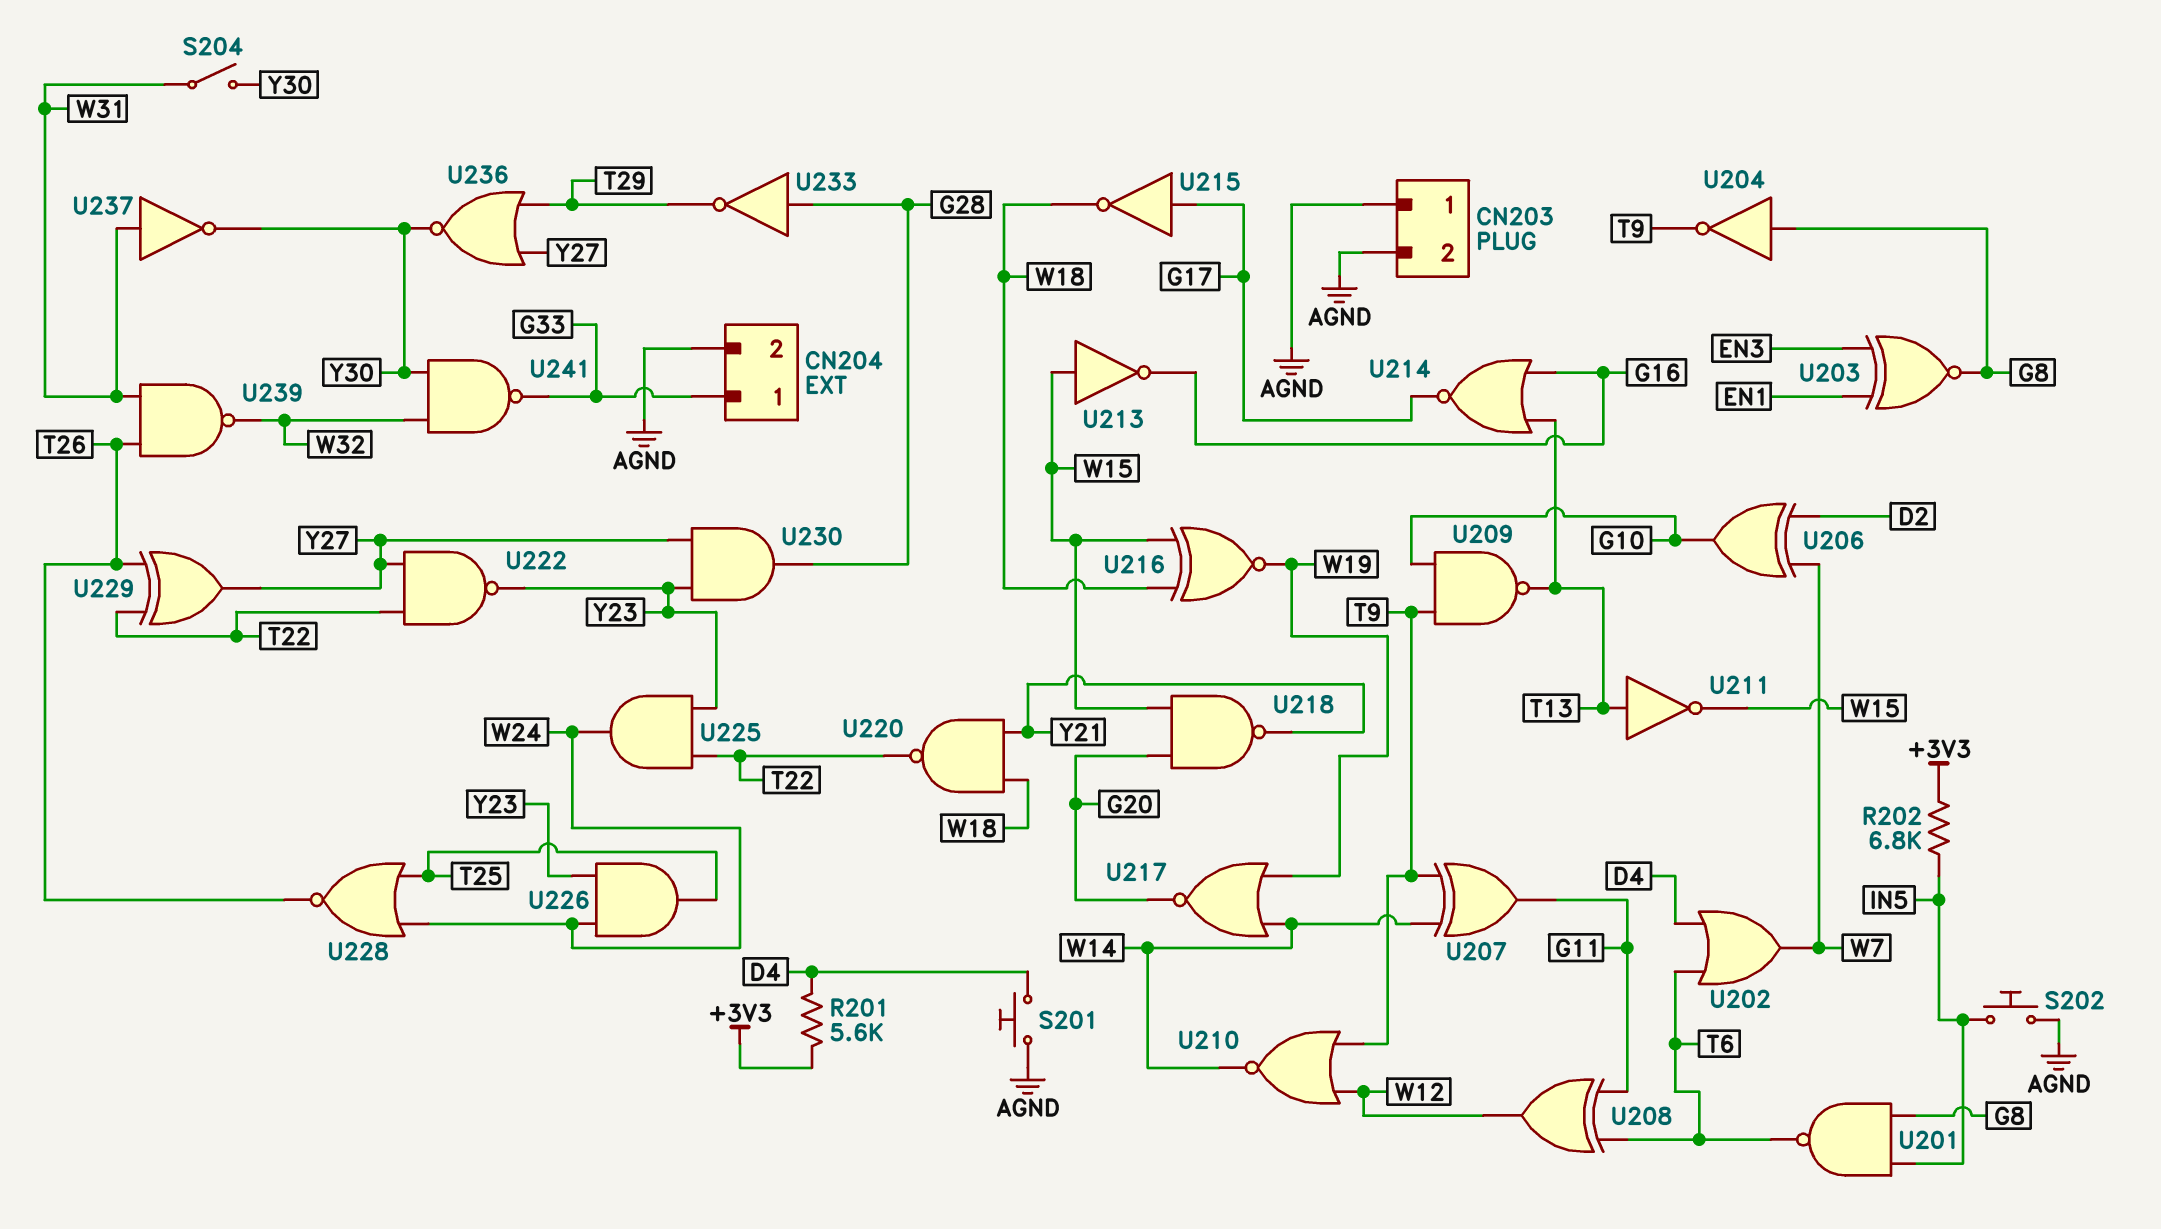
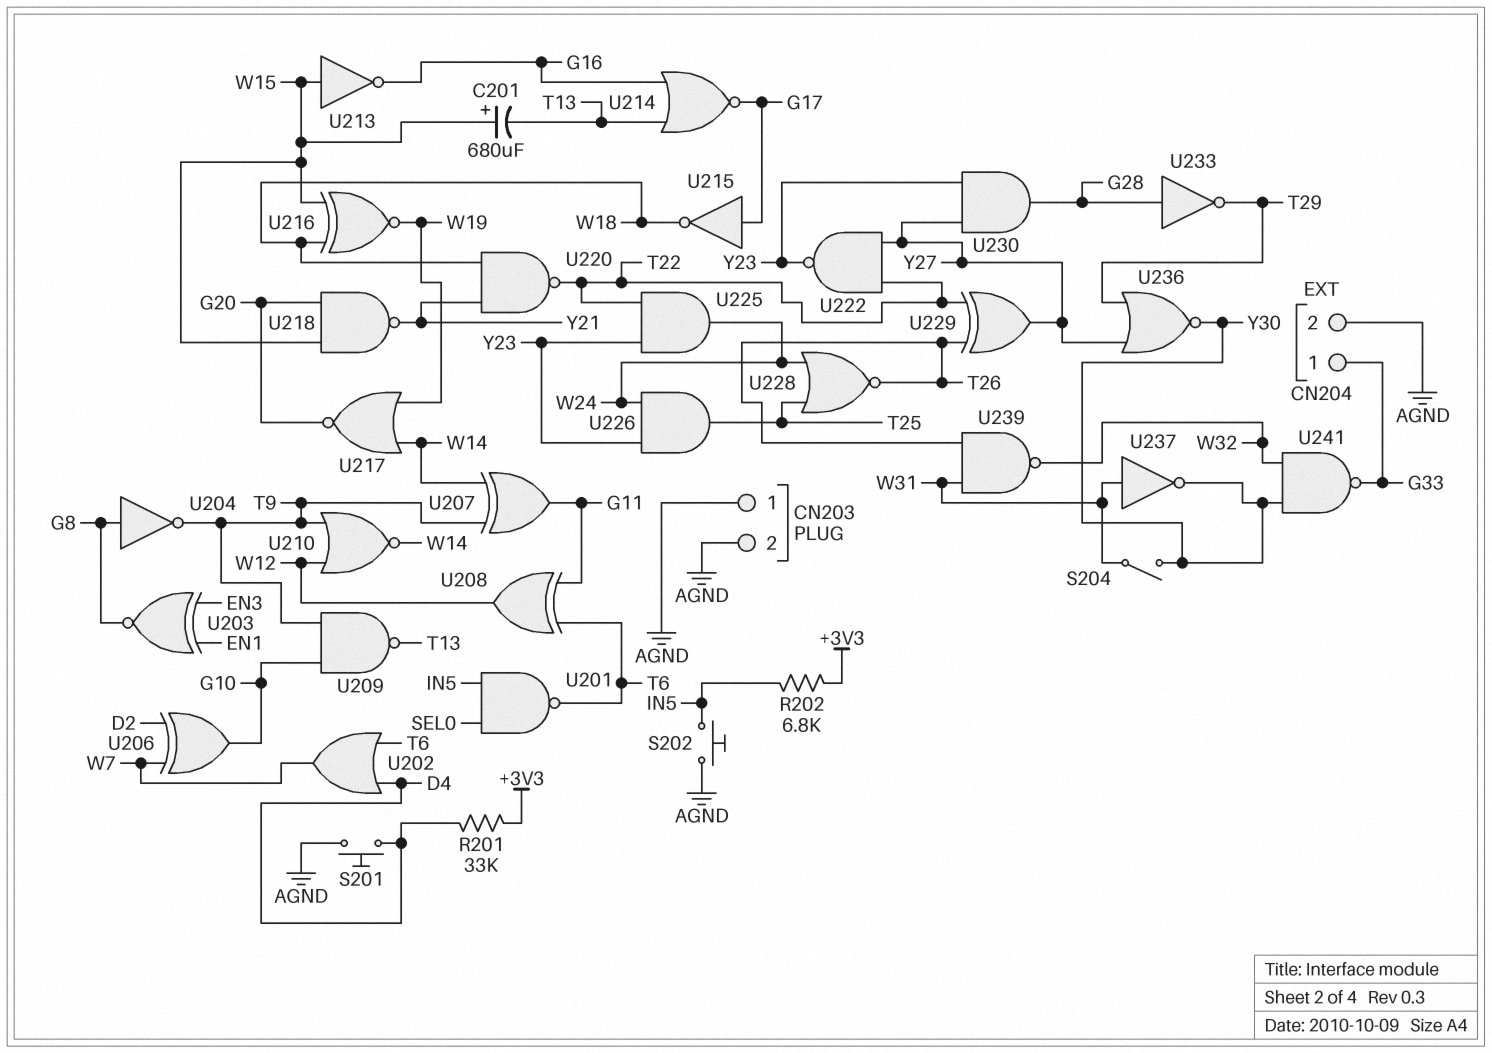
C201: none -> 680uF (plus W15, minus T13)
R201: 5.6k (+3V3, D4) -> 33k (+3V3, D4)
U201: NAND (in G8, in IN5, out T6) -> NAND (in IN5, in SEL0, out T6)
U211: NOT (in T13, out W15) -> none

